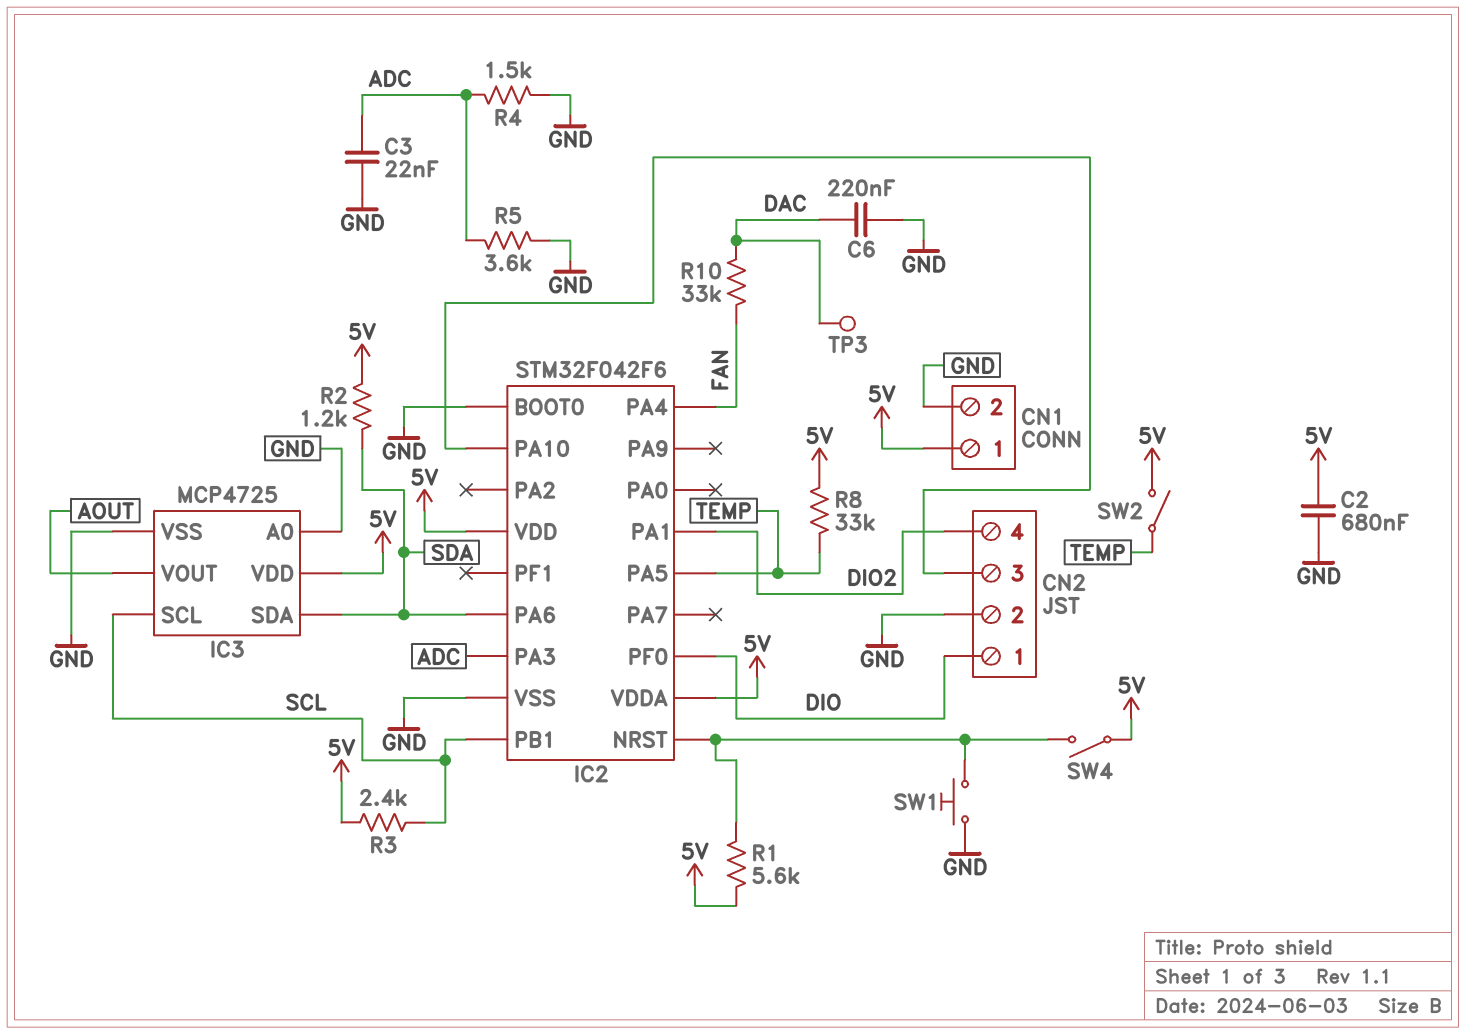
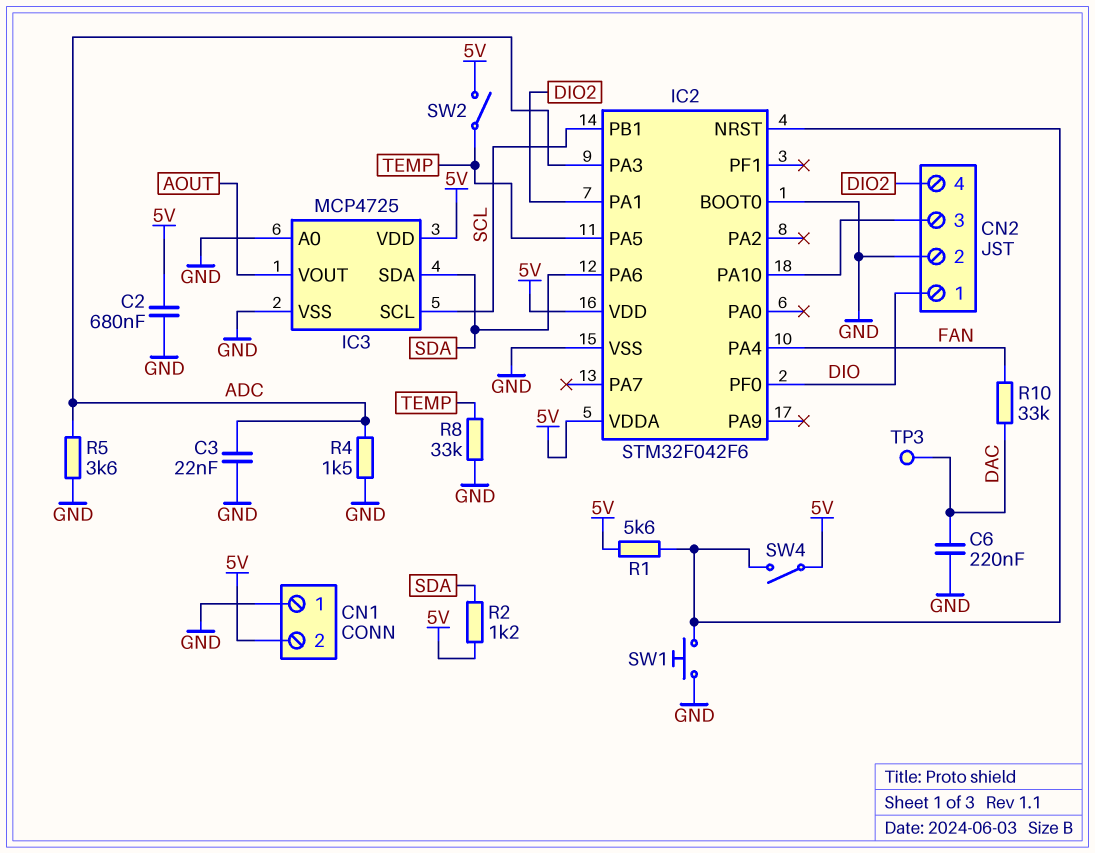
CN1 pin 1: 5V -> GND
CN1 pin 2: GND -> 5V
R3: 2.4k (5V, SCL) -> none
R8: 33k (5V, TEMP) -> 33k (GND, TEMP)

